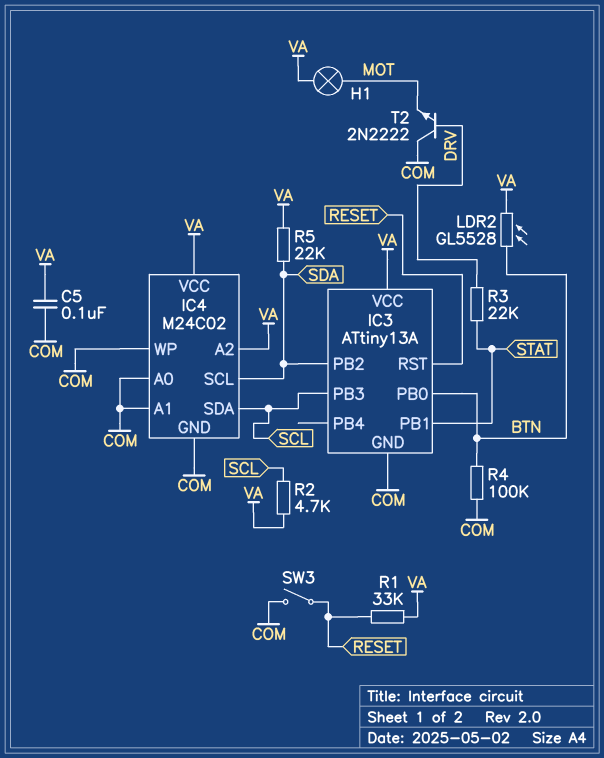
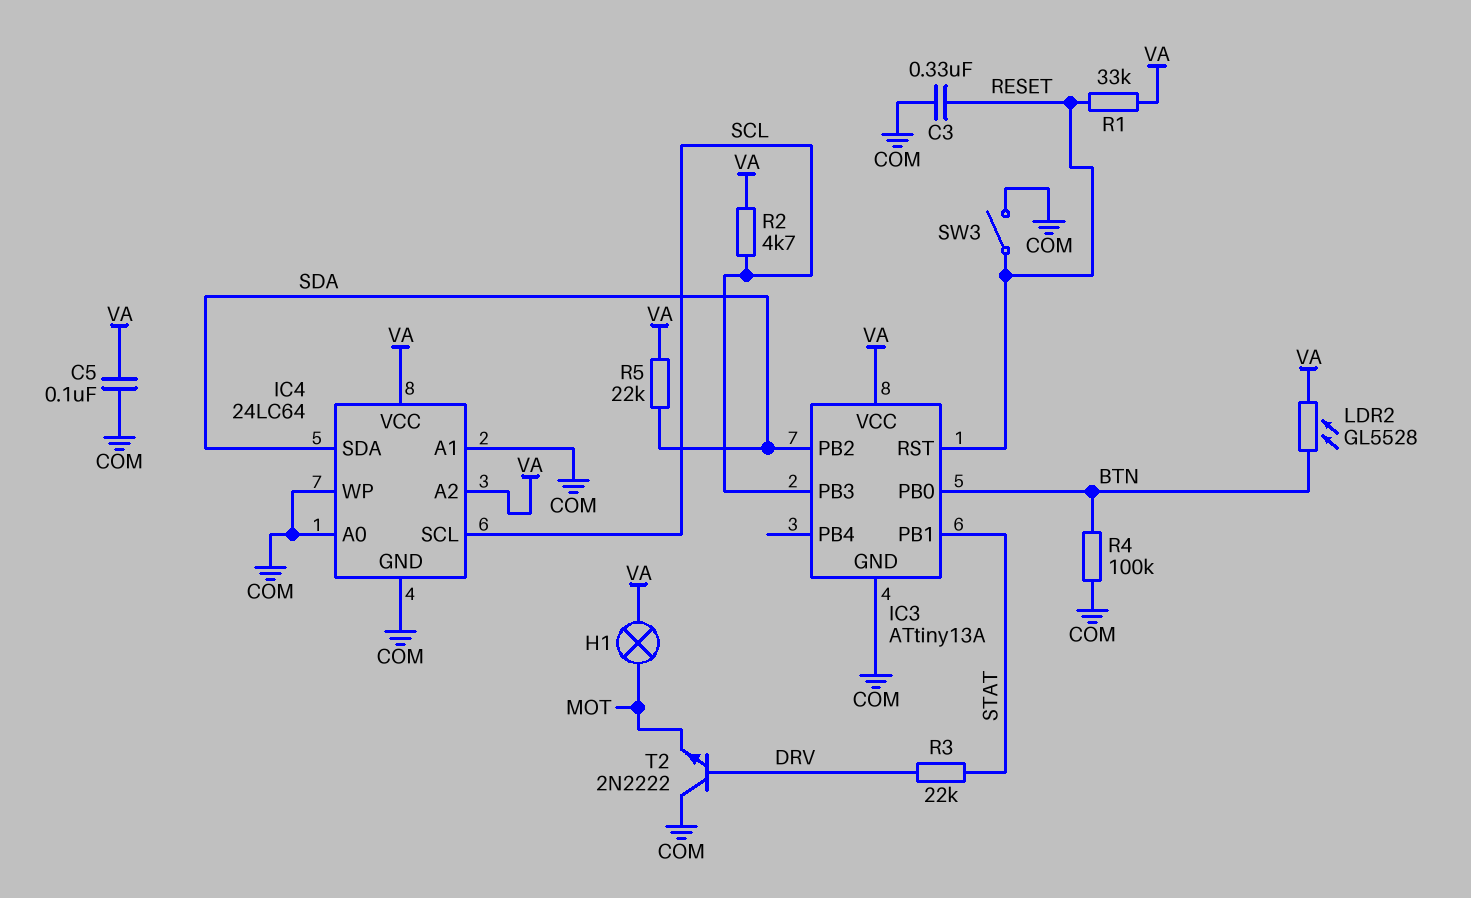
C3: none -> 330nF (COM, RESET)
IC4: M24C02 -> 24LC64
IC4 pin SCL: SDA -> SCL
IC4 pin SDA: SCL -> SDA

